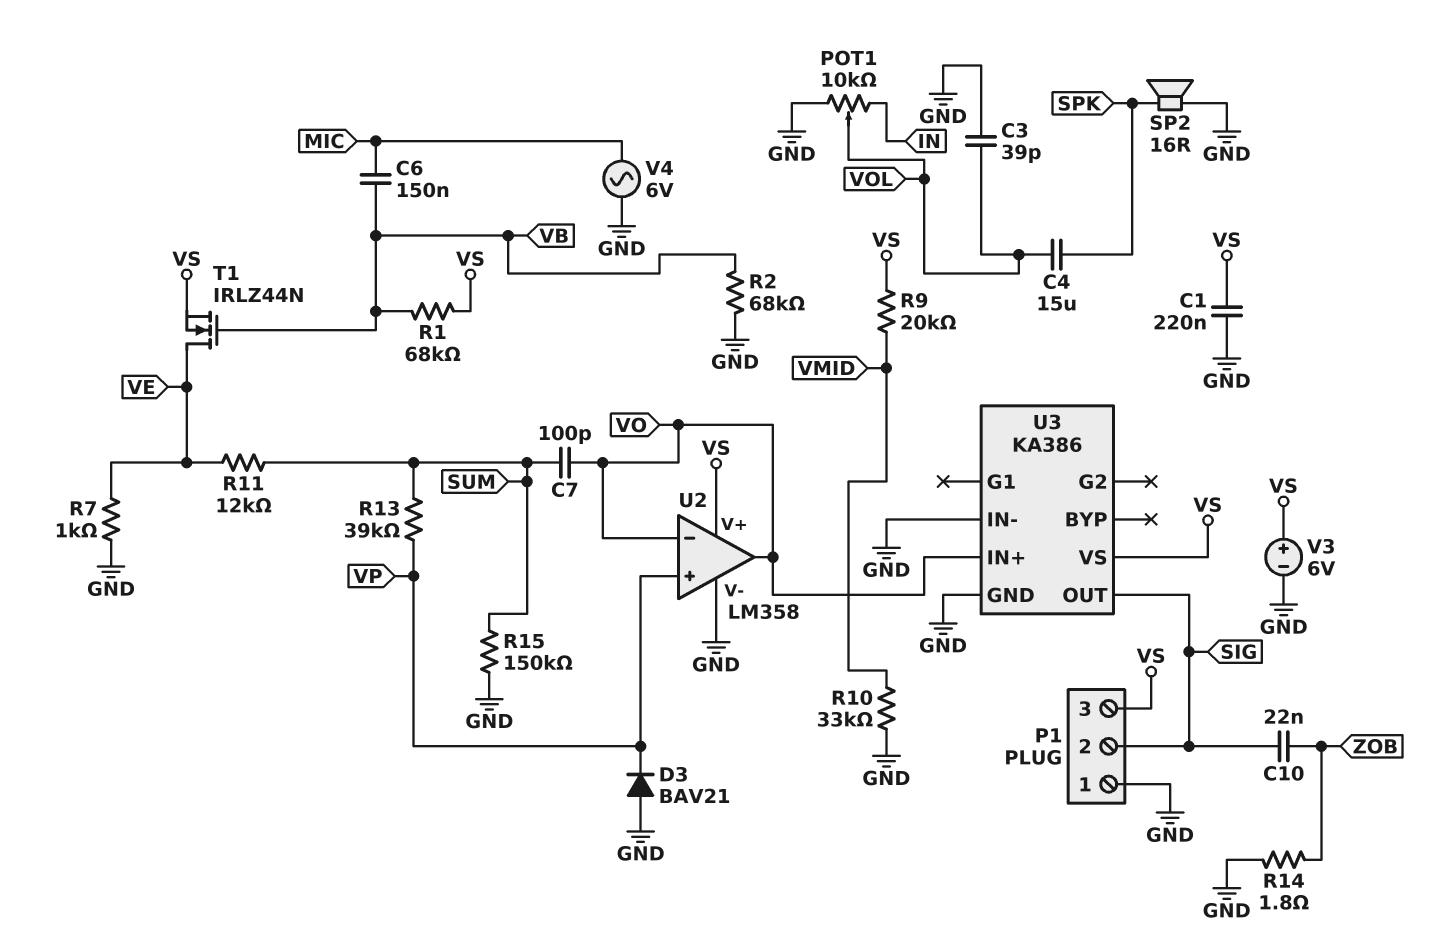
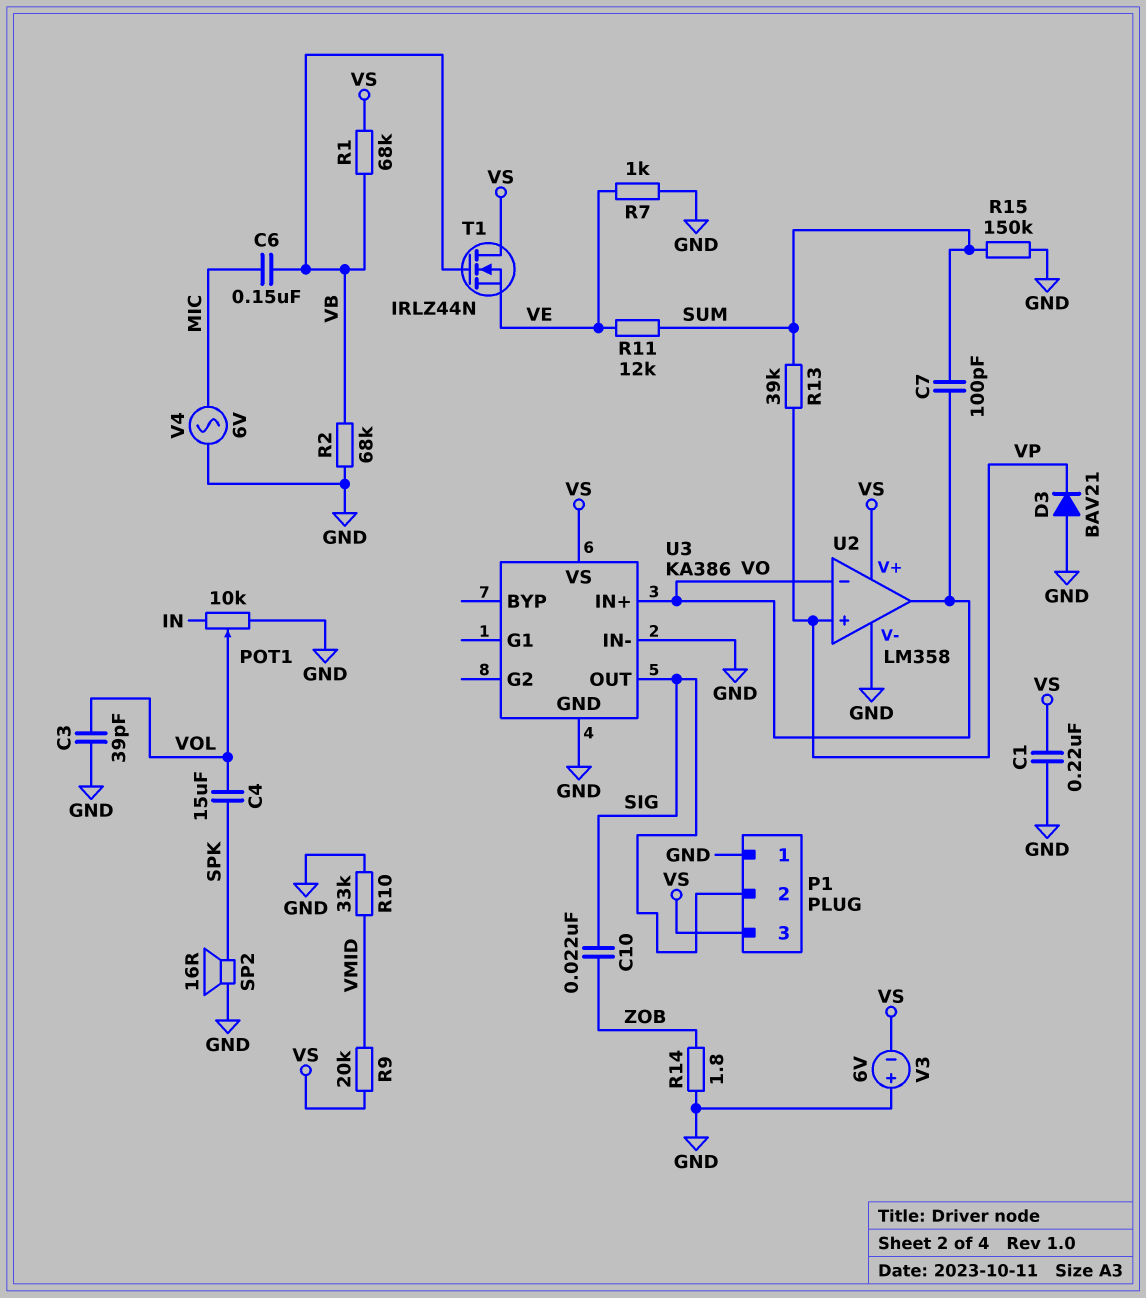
T1: NMOS IRLZ44N (G VB, D VE, S VS) -> NMOS IRLZ44N (G VB, D VS, S VE)
V3: 6V (plus VS, minus GND) -> 6V (plus GND, minus VS)

